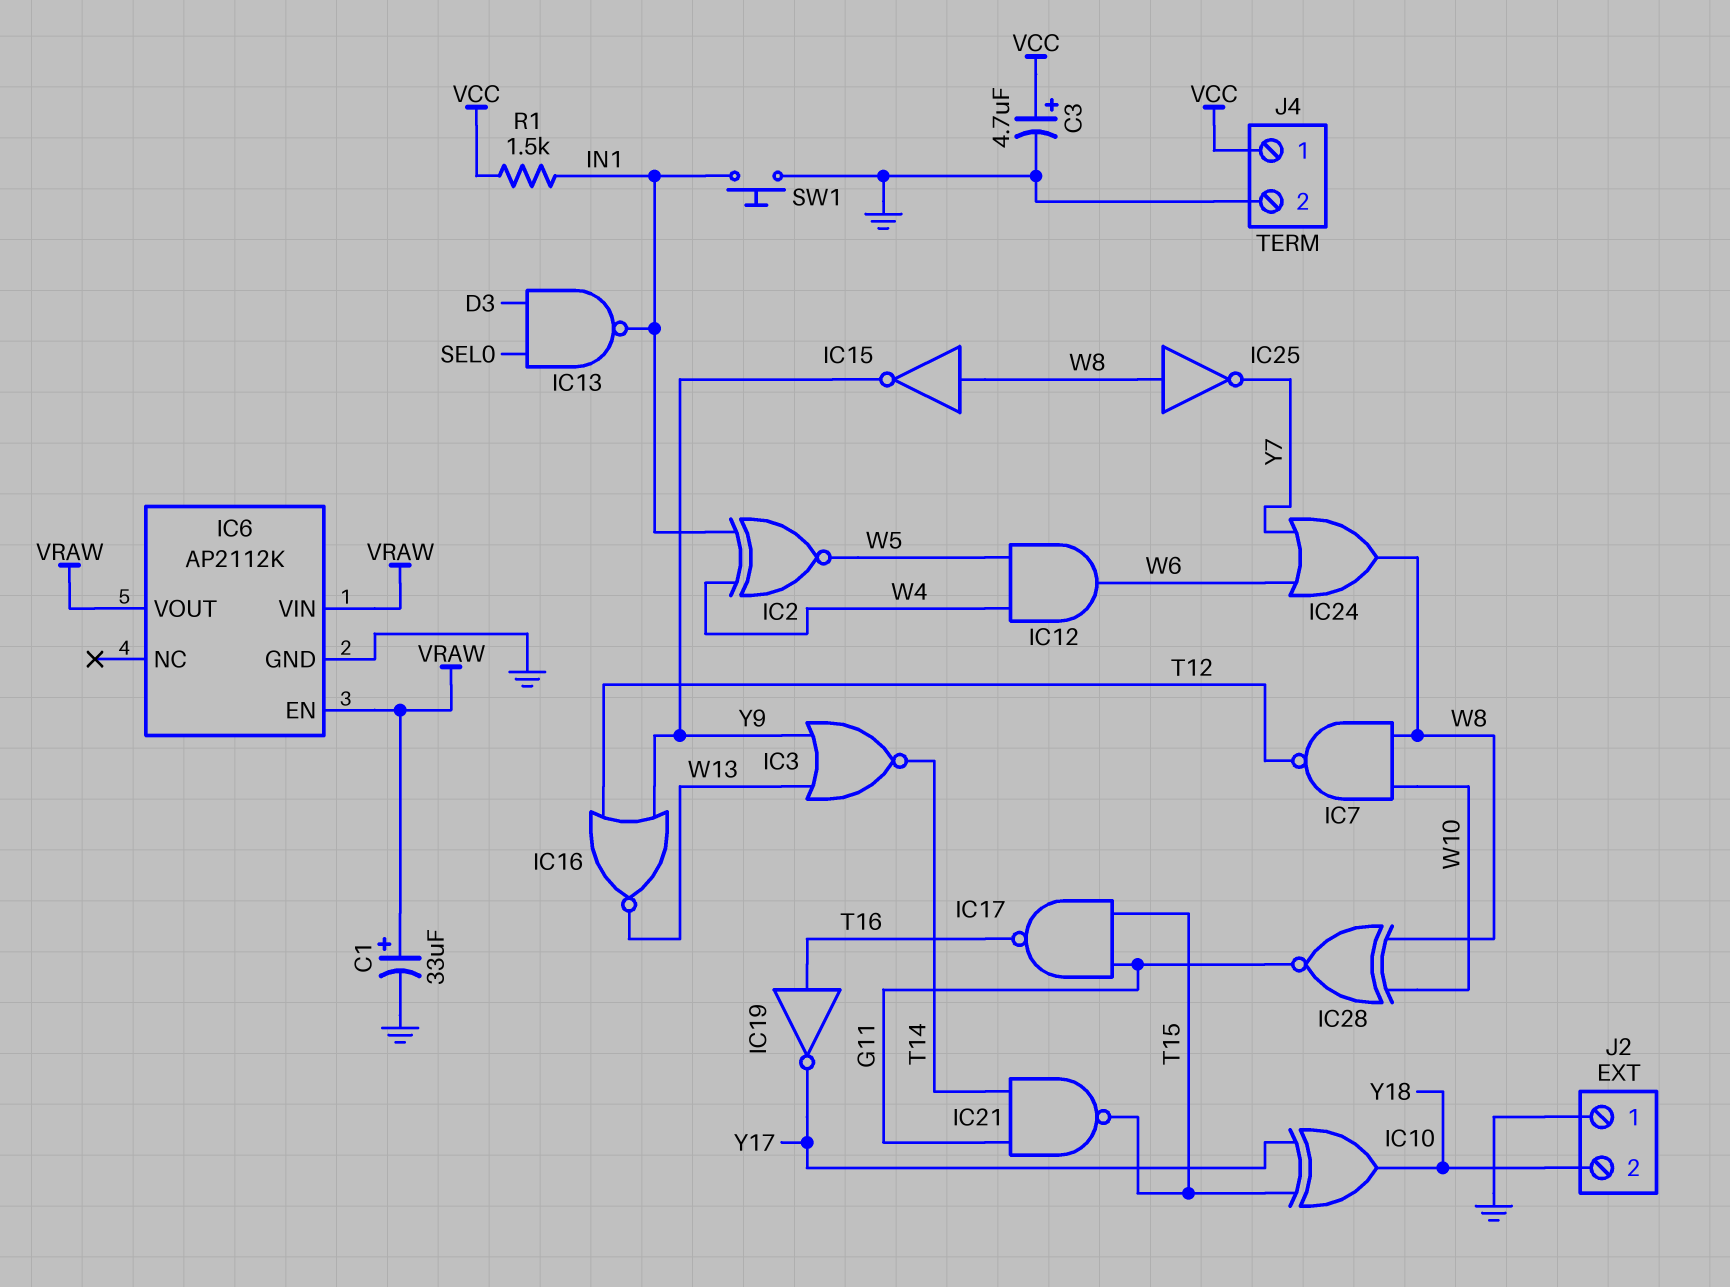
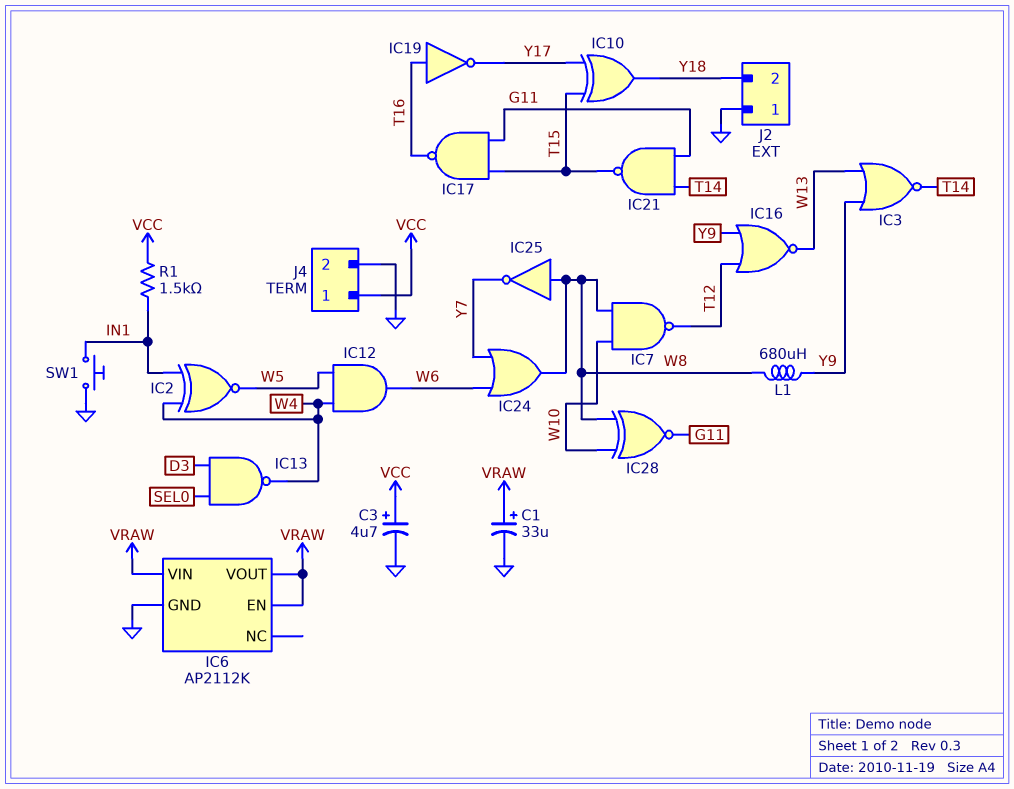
IC13: NAND (in D3, in SEL0, out IN1) -> NAND (in D3, in SEL0, out W4)
IC15: NOT (in W8, out Y9) -> none
L1: none -> 680uH (W8, Y9)

